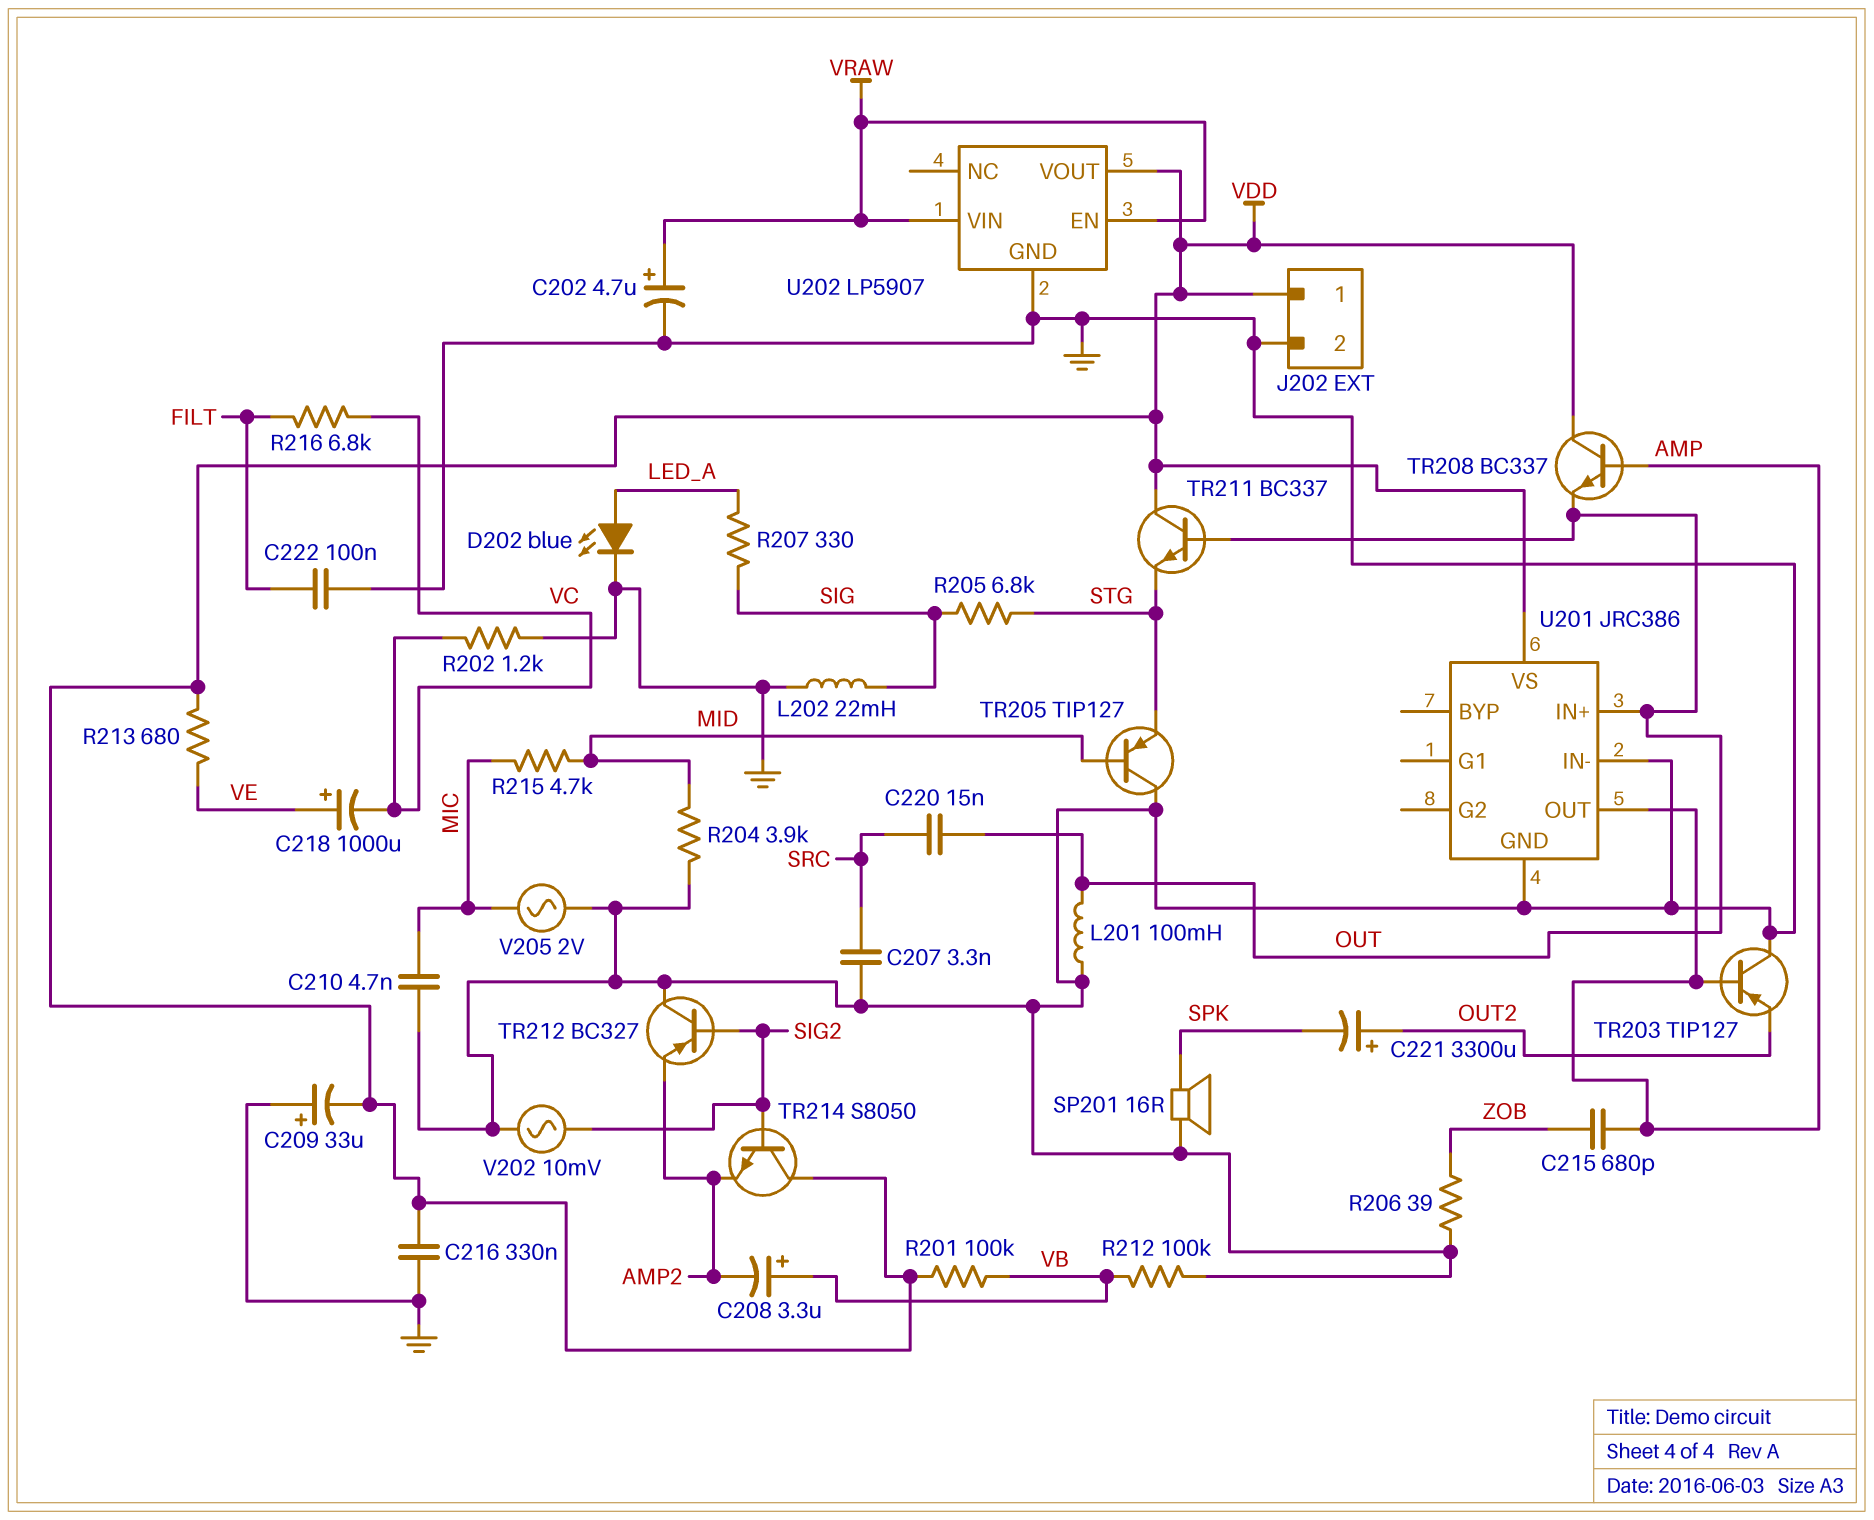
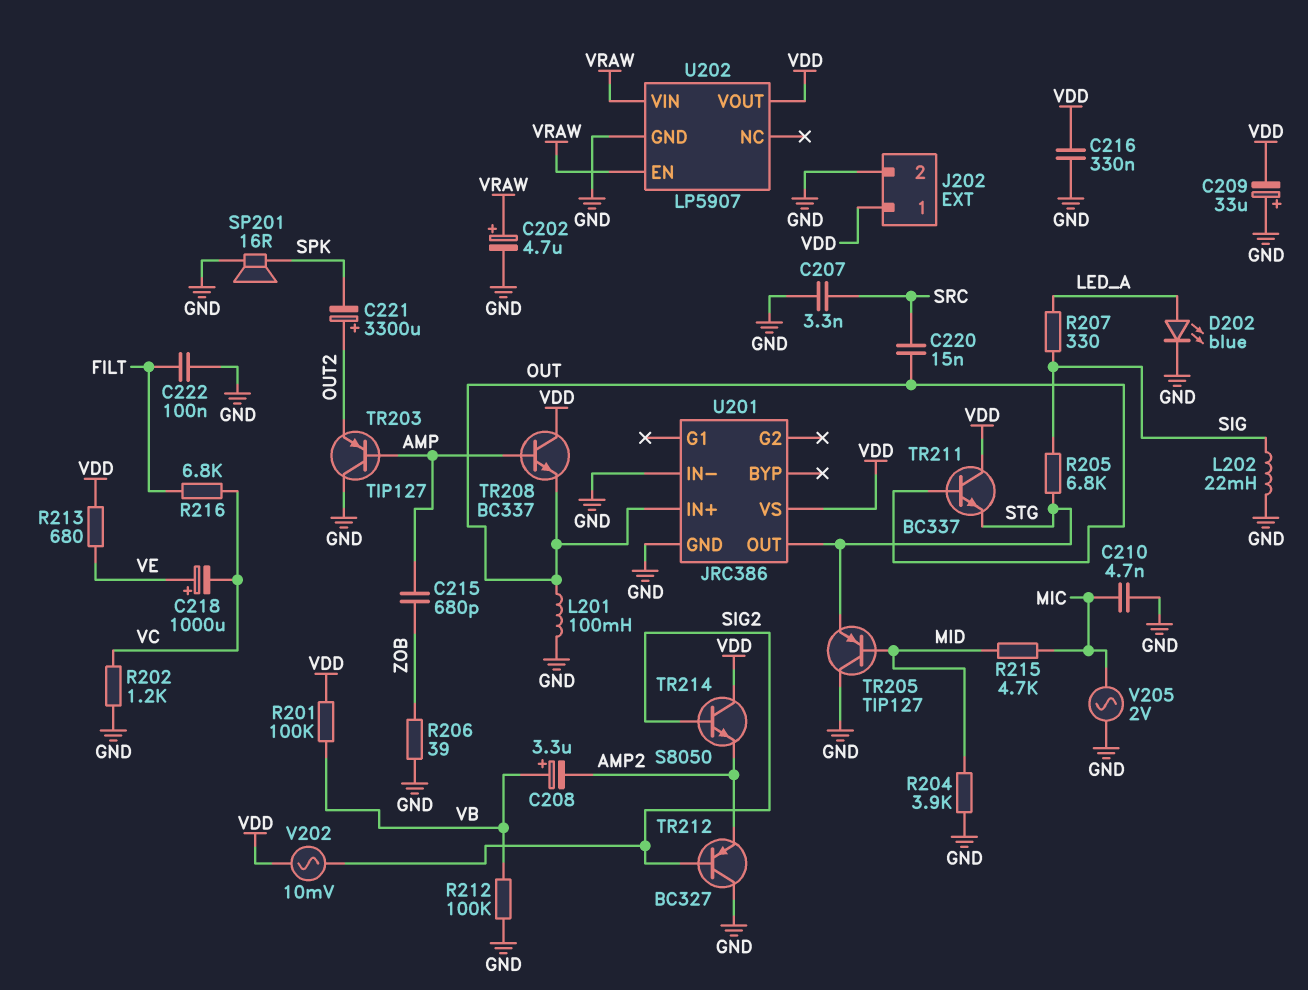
U201 pin OUT: AMP -> STG
V202: AC 10mV (GND, SIG2) -> AC 10mV (SIG2, VDD)

